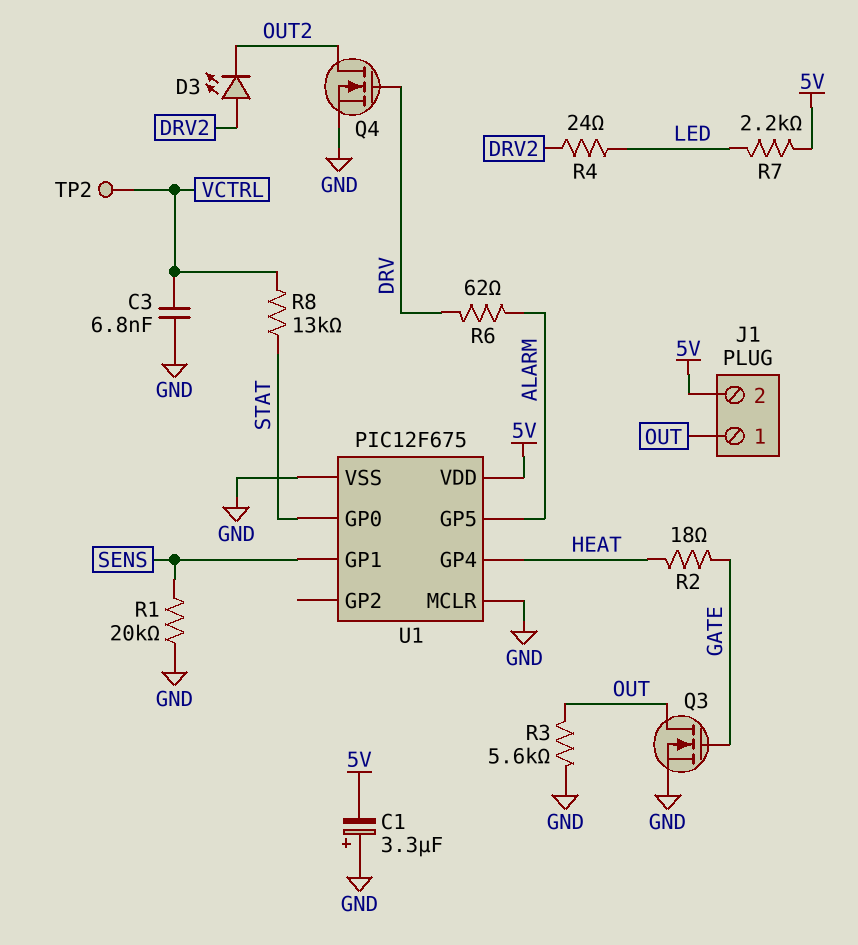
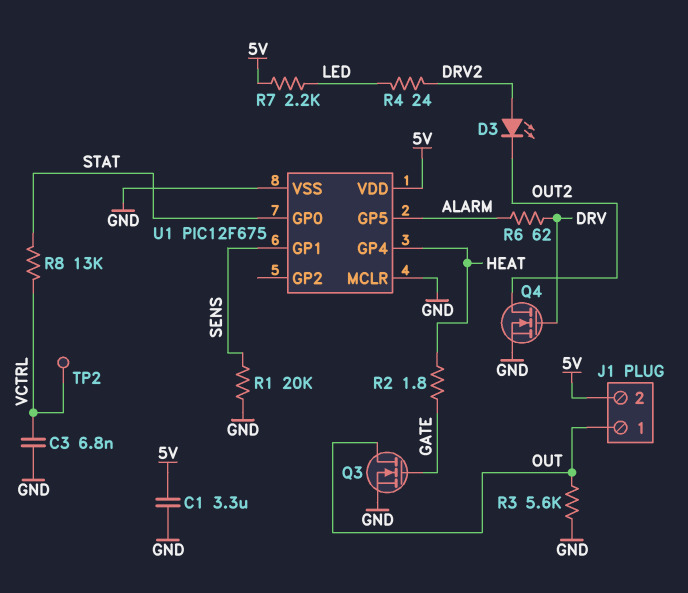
C1: 3.3uF (plus GND, minus 5V) -> 3.3uF (5V, GND)
R2: 18 (GATE, HEAT) -> 1.8 (GATE, HEAT)

